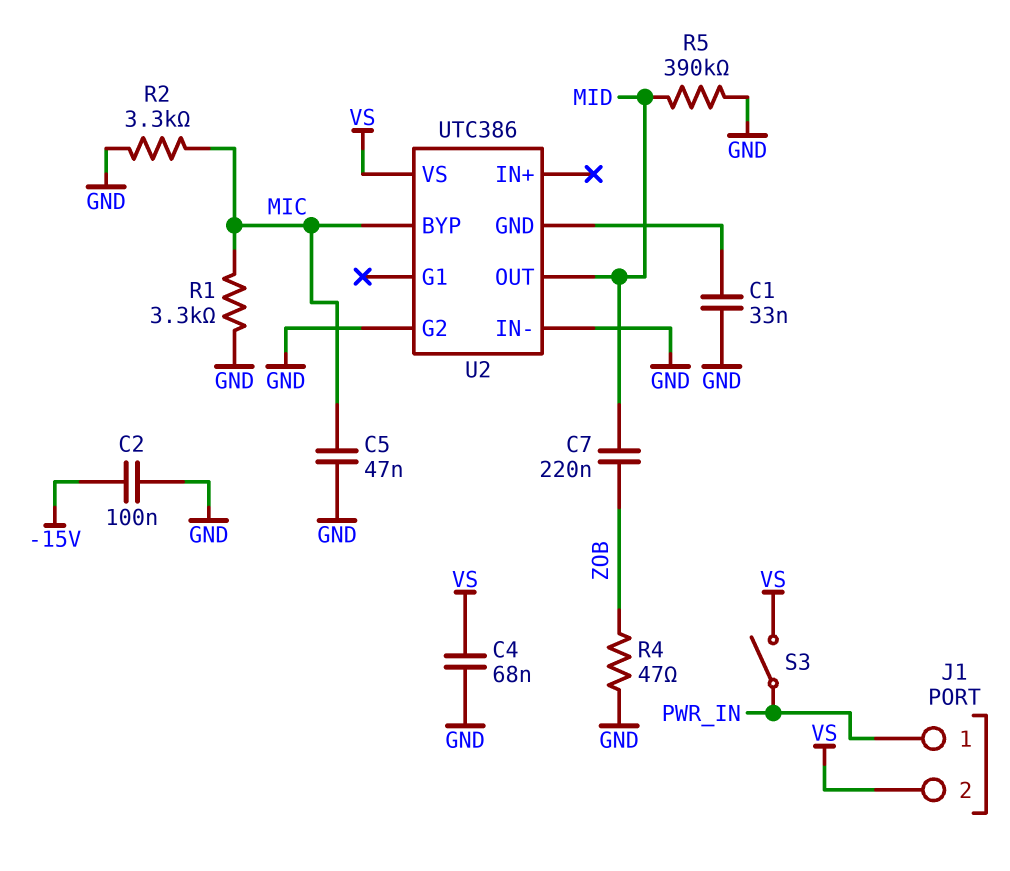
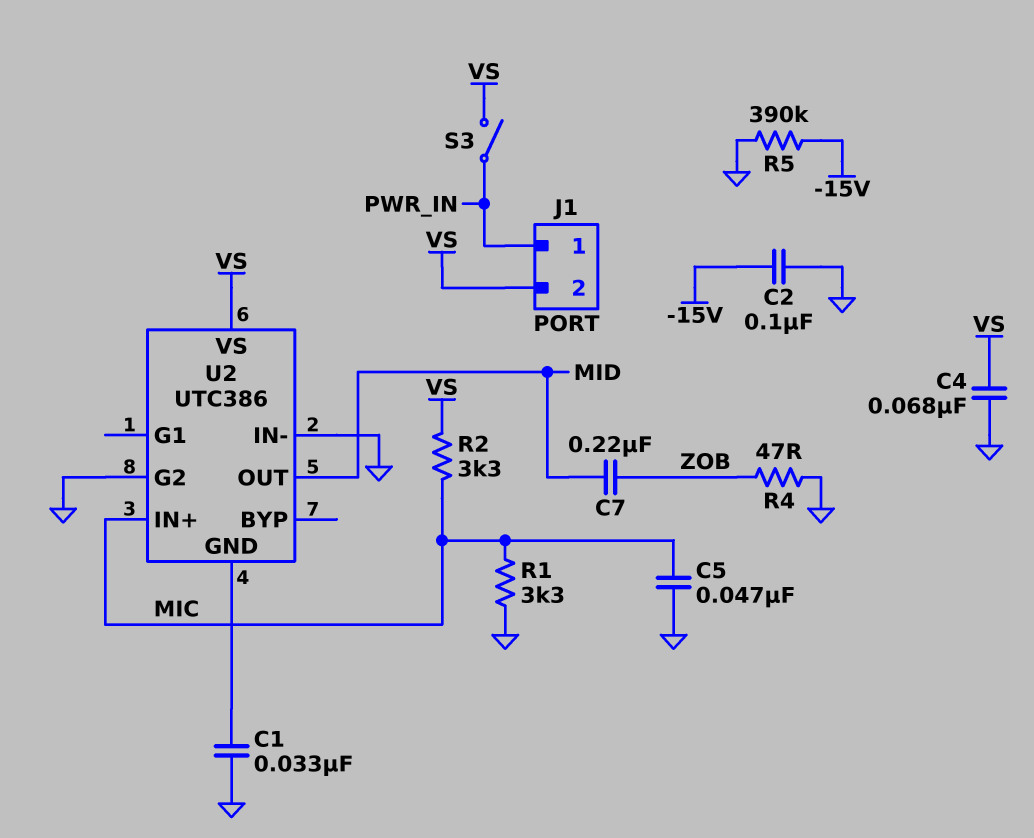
R2: 3.3k (GND, MIC) -> 3.3k (MIC, VS)
R5: 390k (GND, MID) -> 390k (-15V, GND)
U2 pin BYP: MIC -> none
U2 pin IN+: none -> MIC

